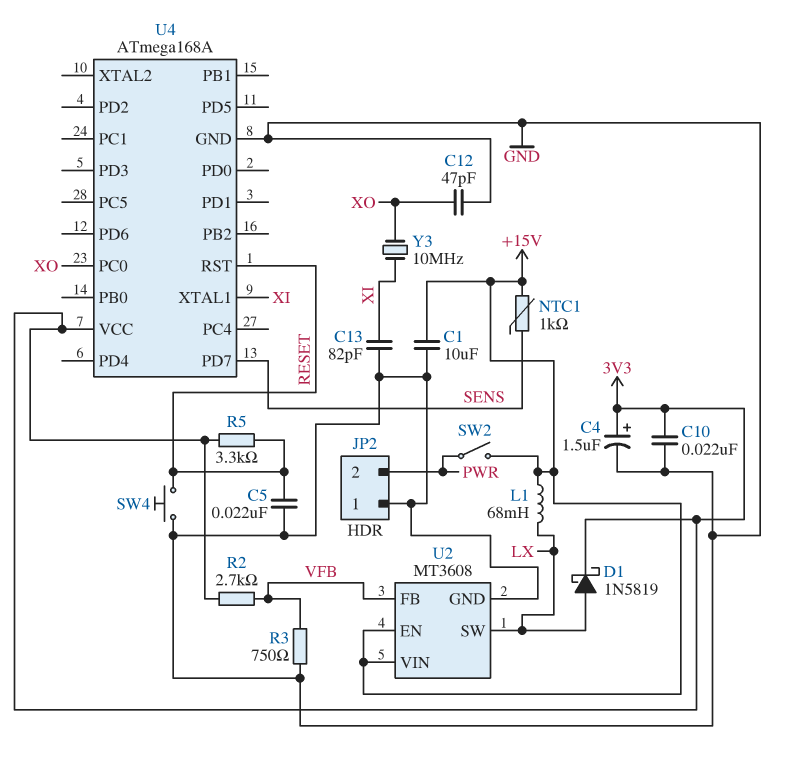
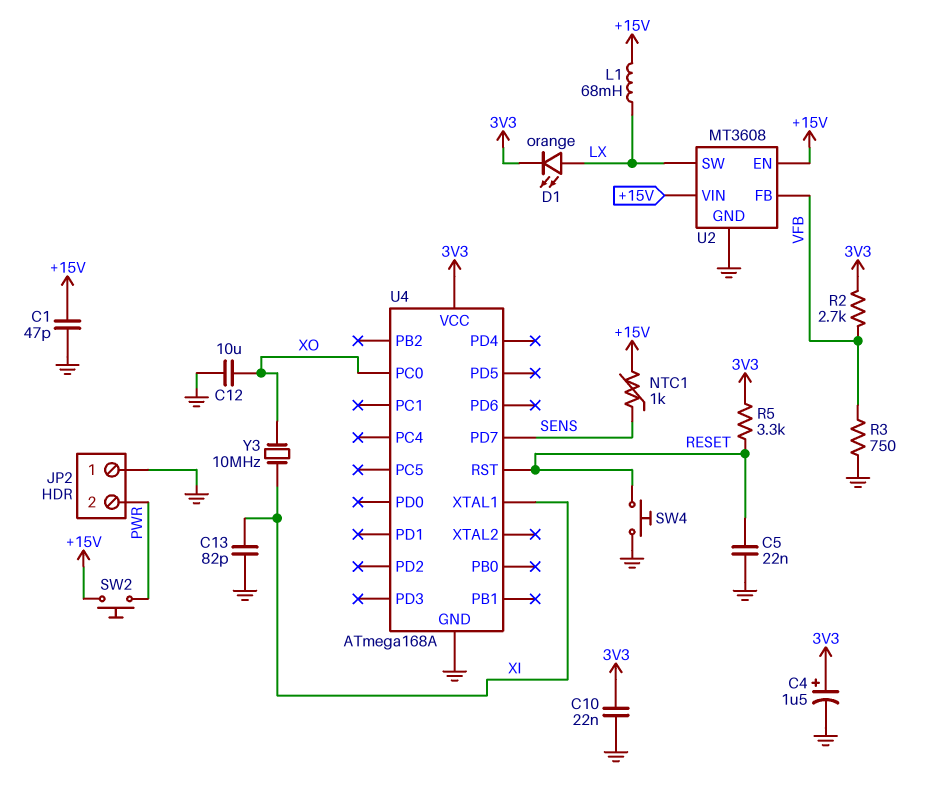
C1: 10uF (+15V, GND) -> 47pF (+15V, GND)
C12: 47pF (GND, XO) -> 10uF (GND, XO)
D1: schottky 1N5819 (A LX, K 3V3) -> LED orange (A LX, K 3V3)
SW2: switch (+15V, PWR) -> button (+15V, PWR)

